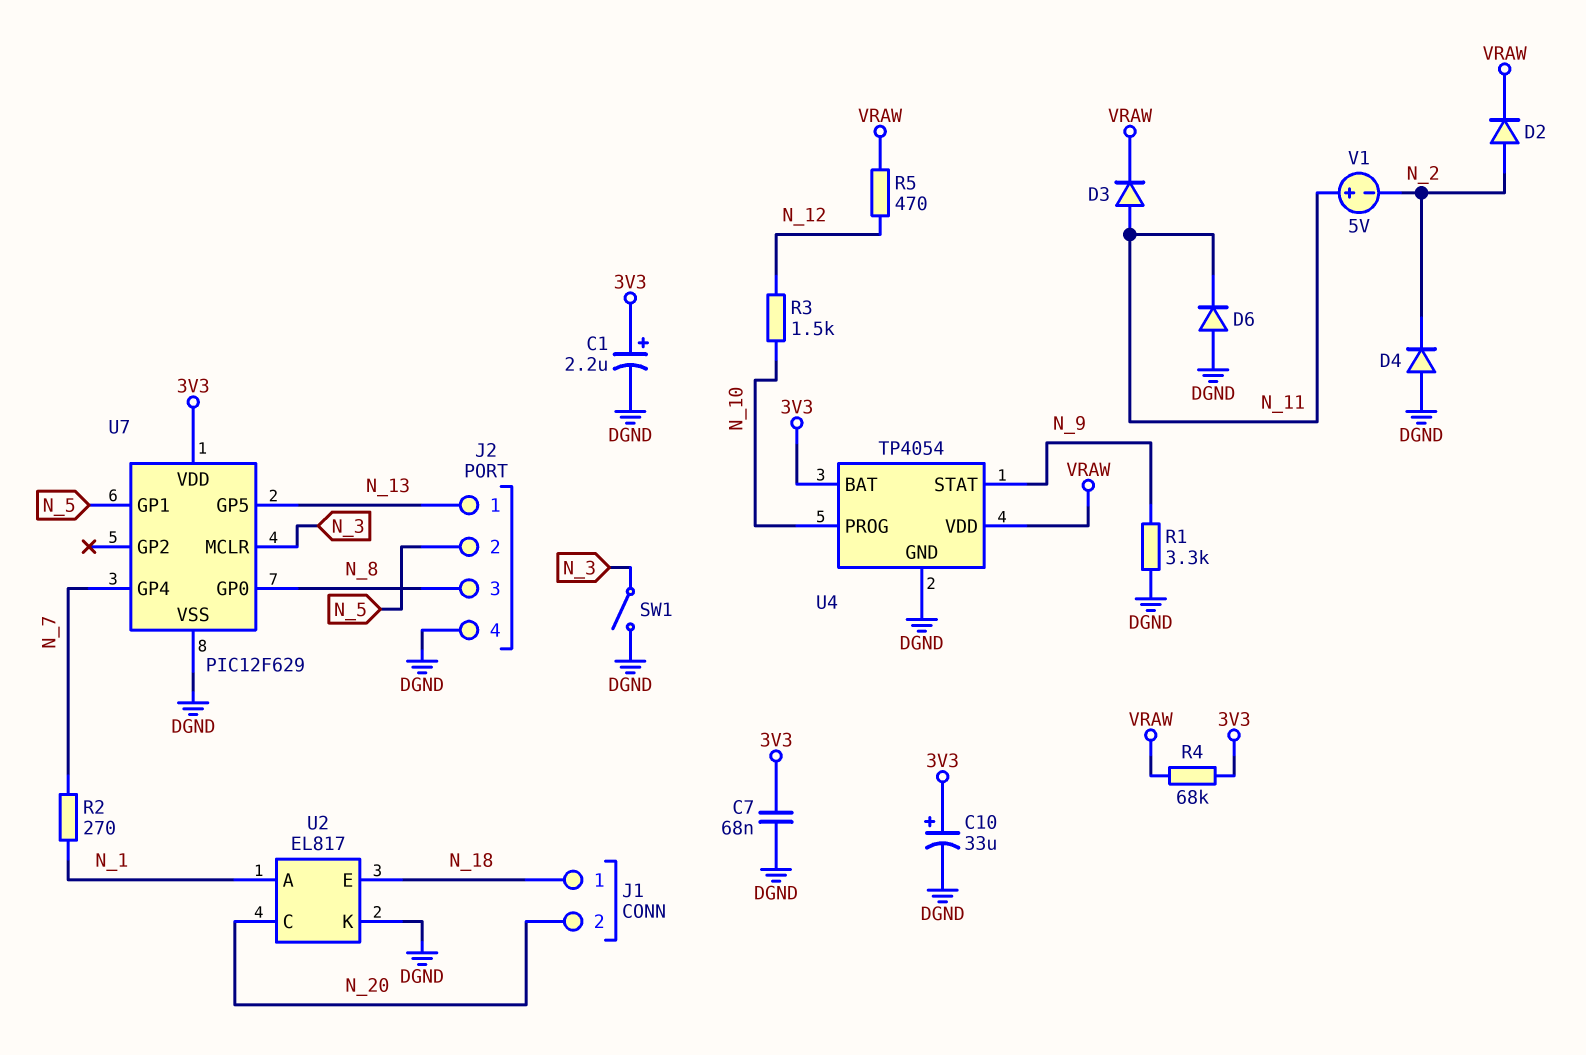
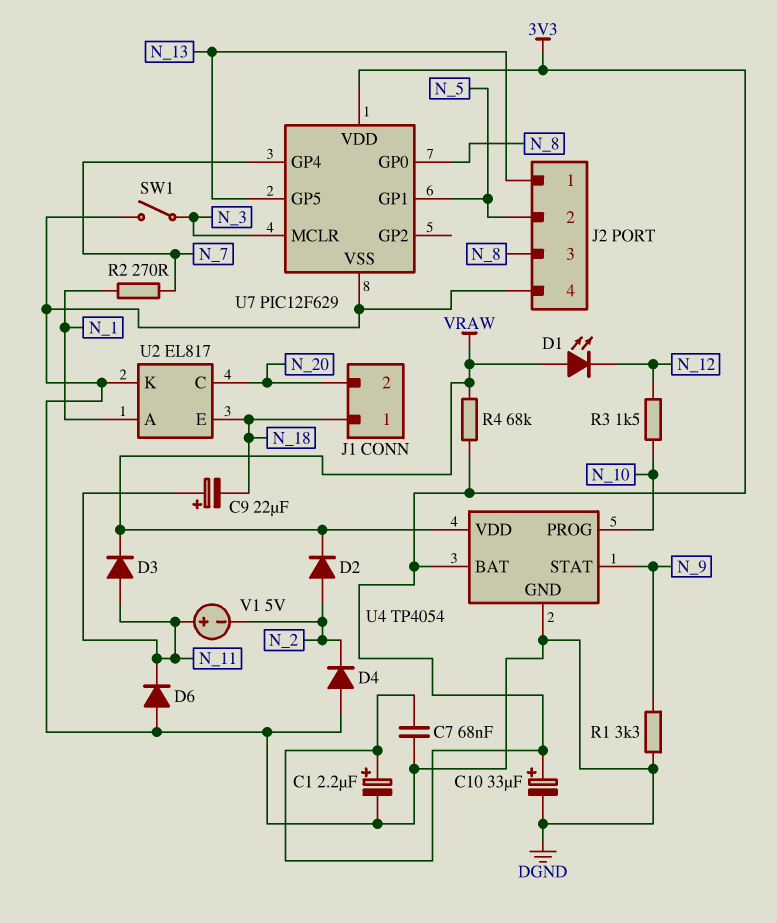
C9: none -> 22uF (plus N_11, minus N_18)
D1: none -> LED (A VRAW, K N_12)
R5: 470 (N_12, VRAW) -> none

